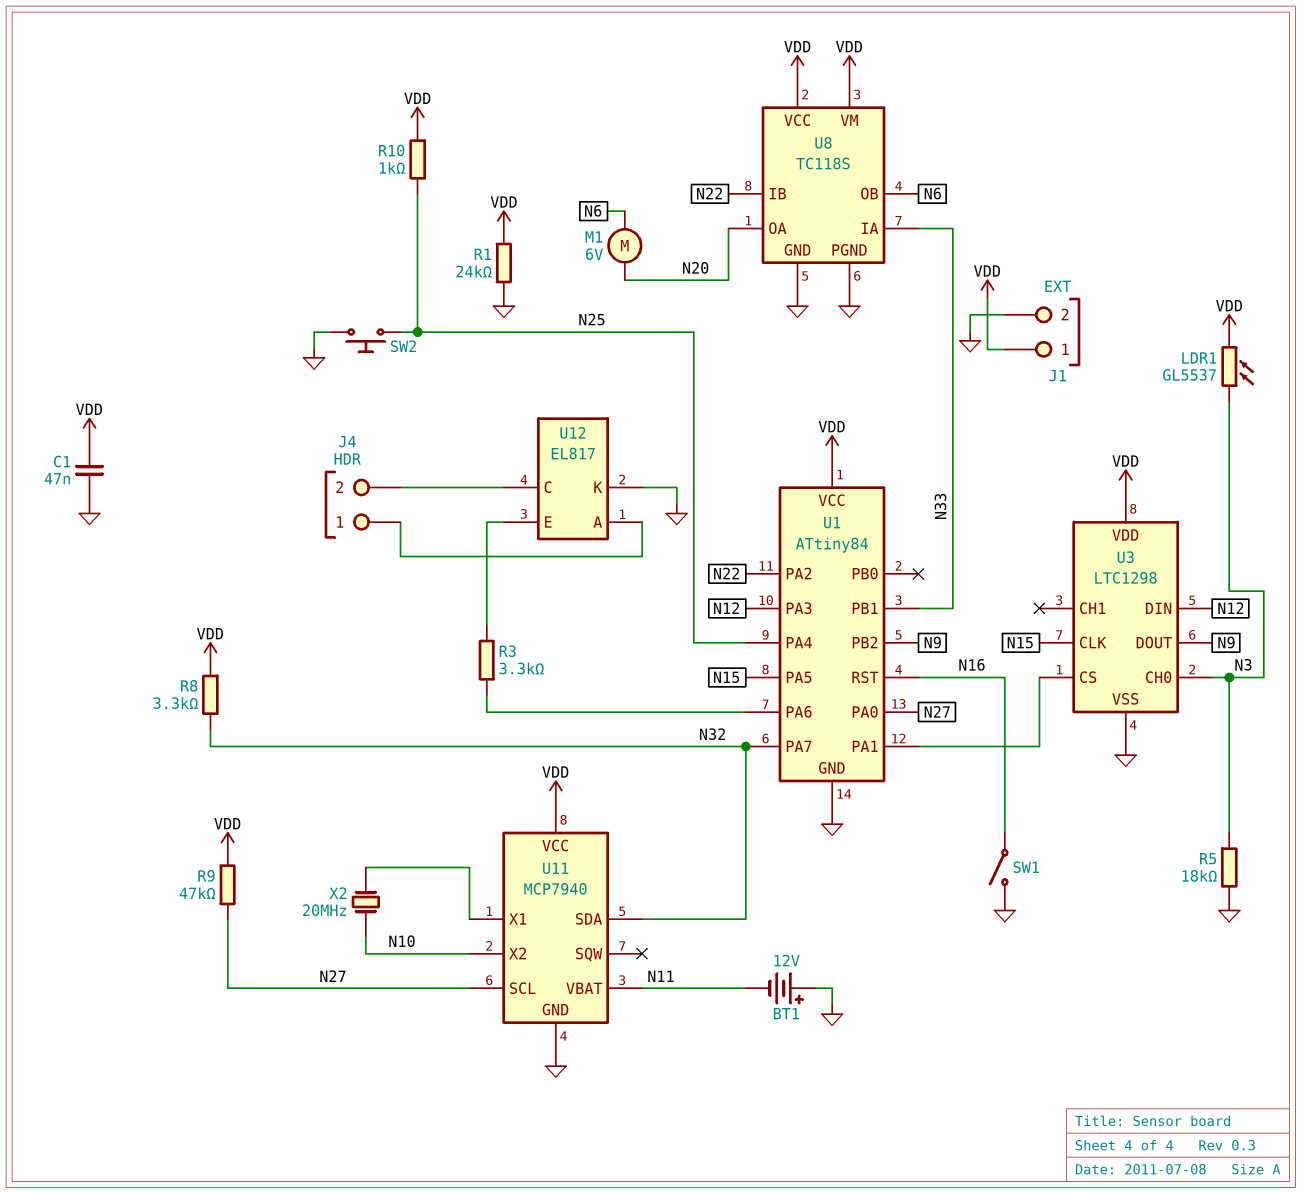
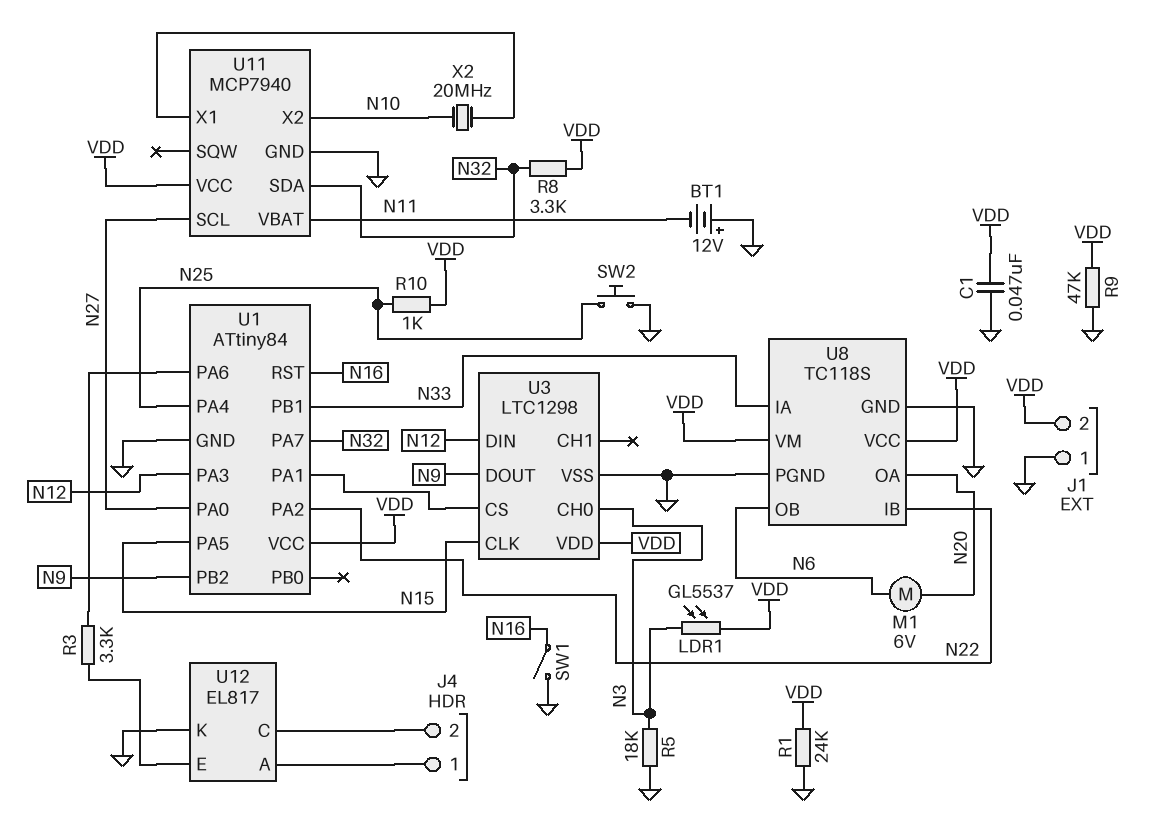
J1 pin 1: VDD -> GND
J1 pin 2: GND -> VDD
R9: 47k (N27, VDD) -> 47k (GND, VDD)

